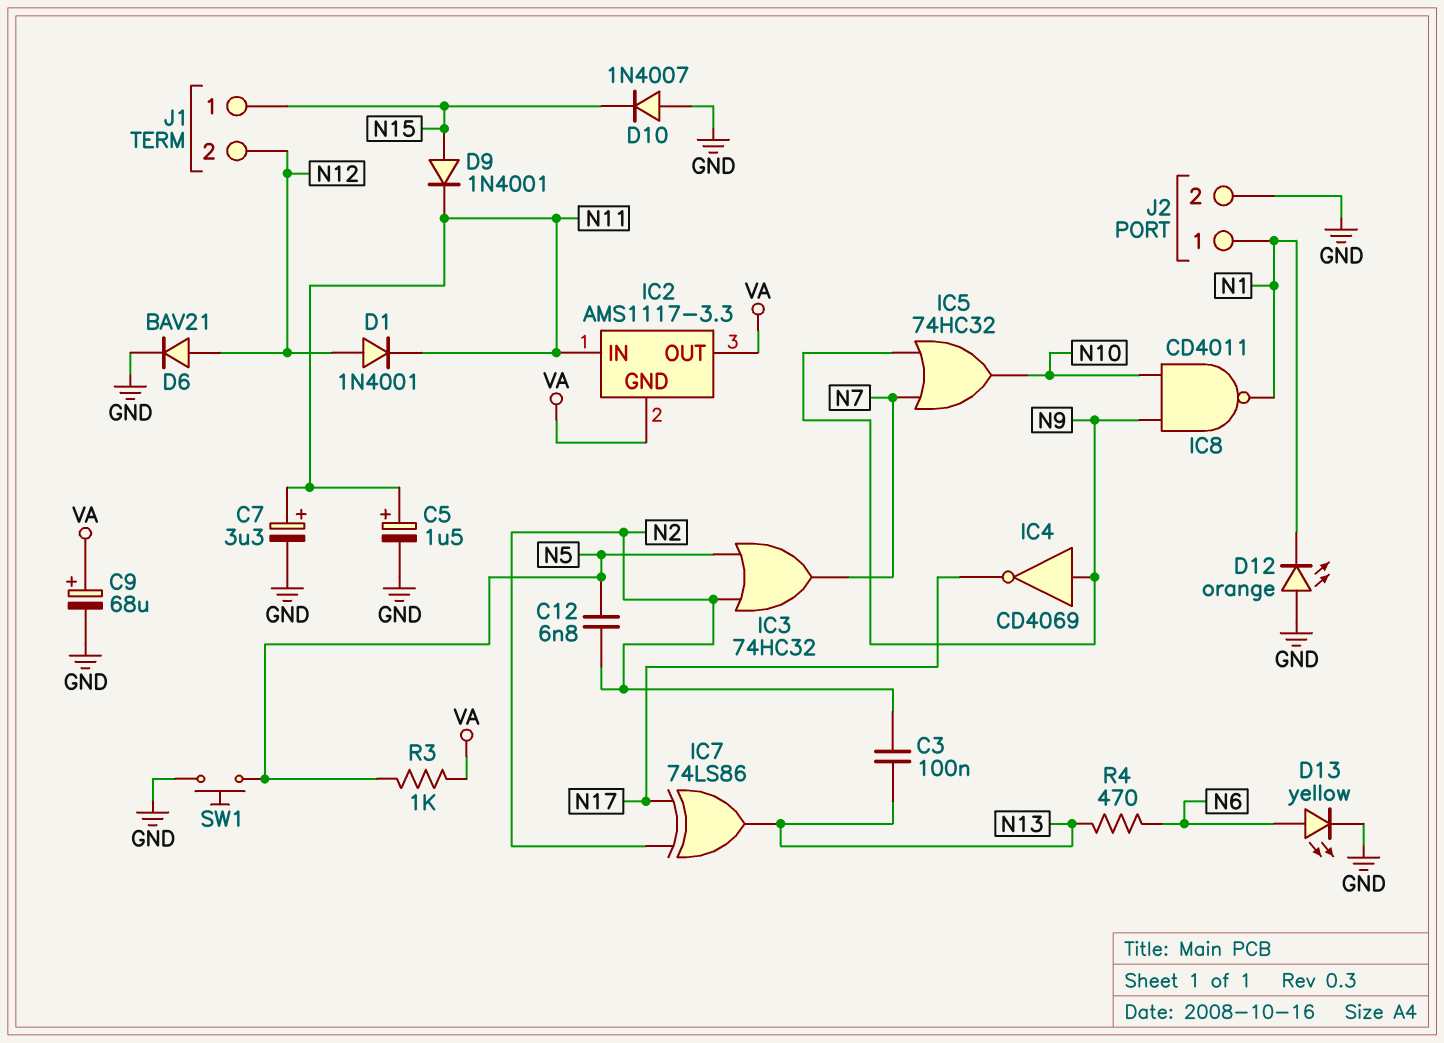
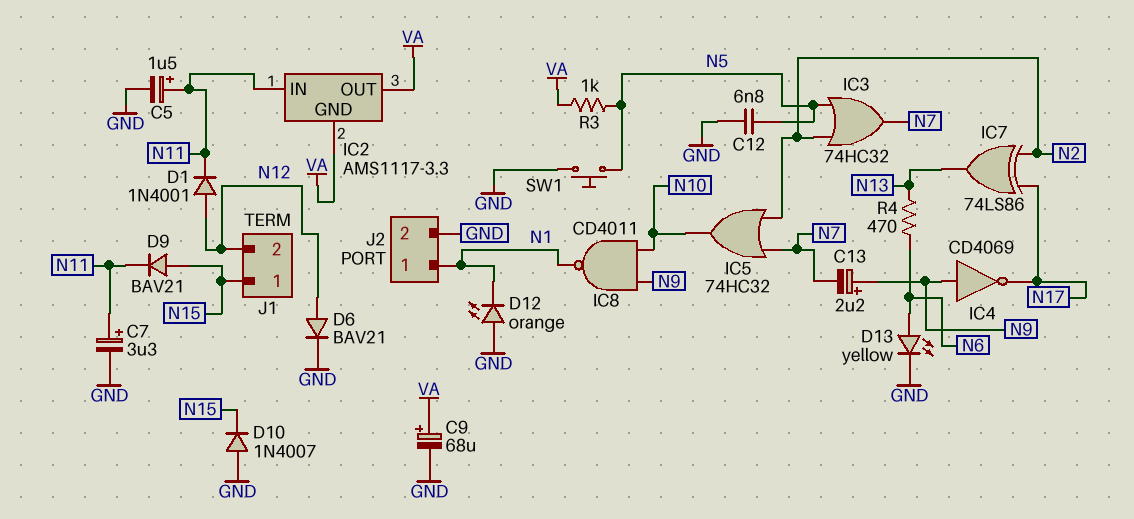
C3: 100nF (N2, N13) -> none
C12: 6.8nF (N2, N5) -> 6.8nF (GND, N5)
C13: none -> 2.2uF (plus N9, minus N7)
D9: diode 1N4001 (A N15, K N11) -> diode BAV21 (A N15, K N11)
IC5: OR 74HC32 (in N7, in N9, out N10) -> OR 74HC32 (in N2, in N7, out N10)

